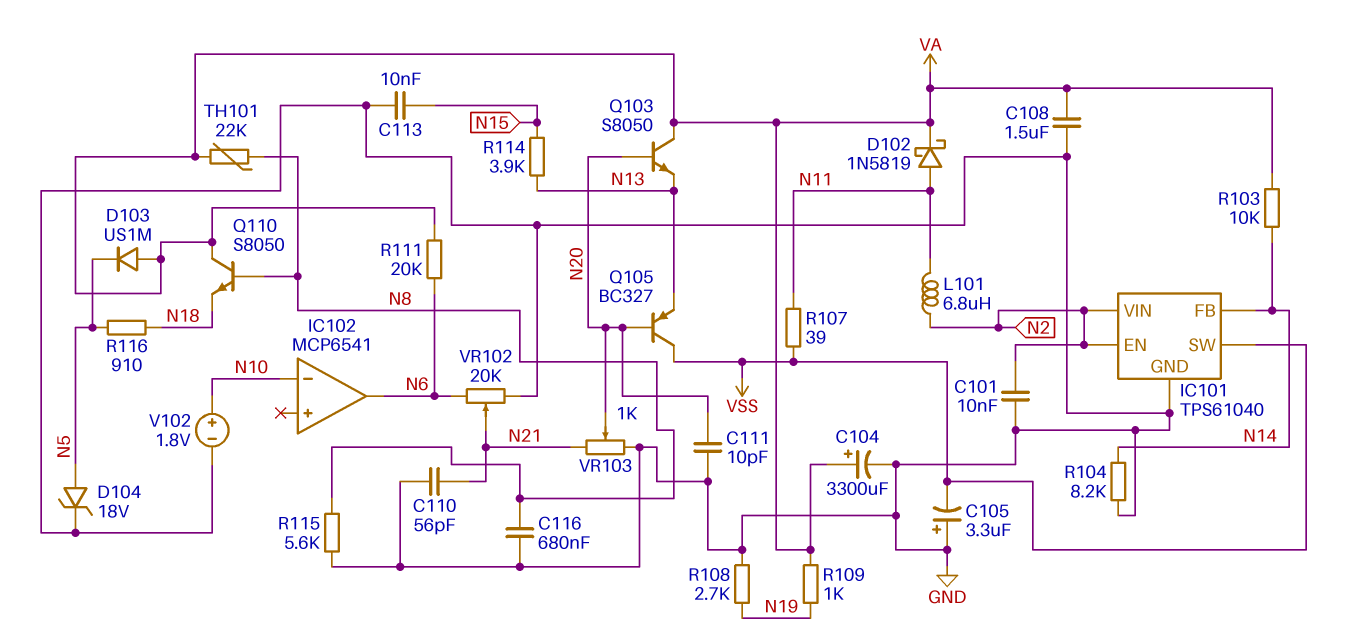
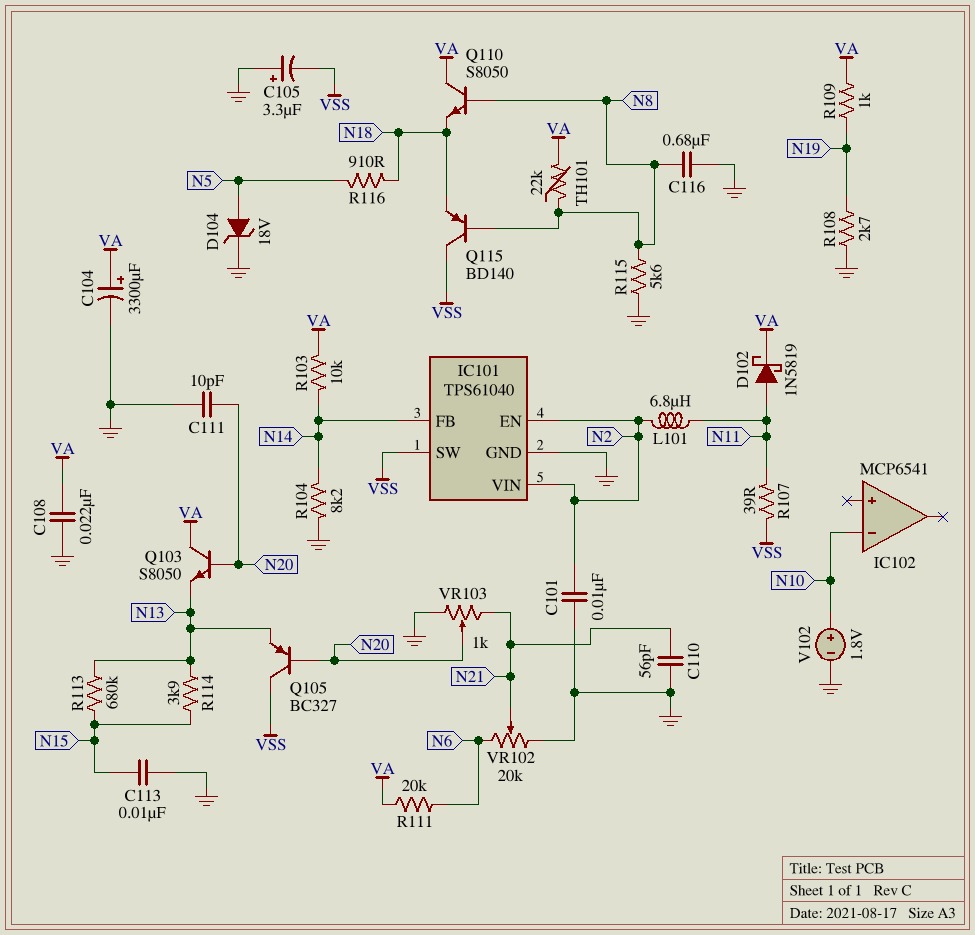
C108: 1.5uF (GND, VA) -> 22nF (GND, VA)
D103: diode US1M (A VA, K N5) -> none
IC102 pin out: N6 -> none
Q115: none -> PNP BD140 (B N8, C VSS, E N18)
R113: none -> 680k (N13, N15)

